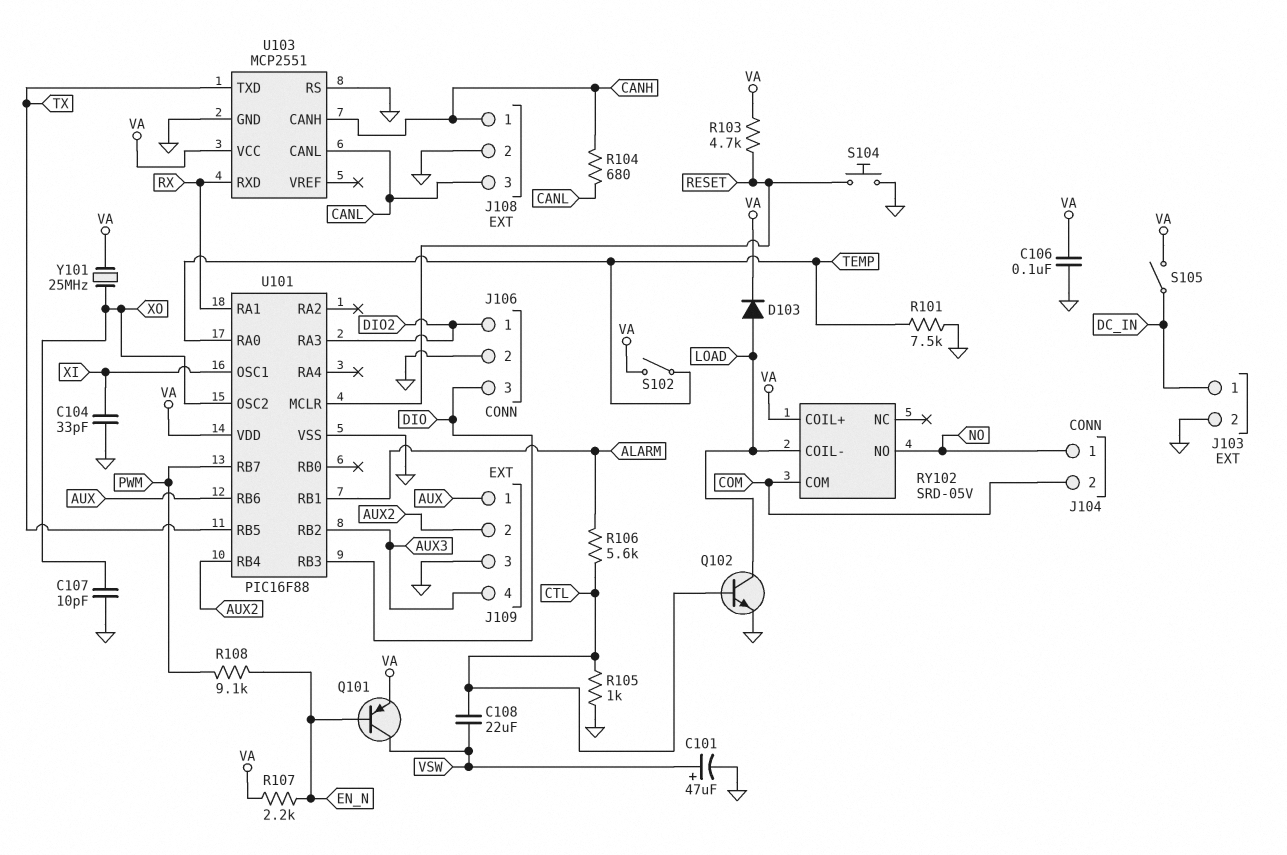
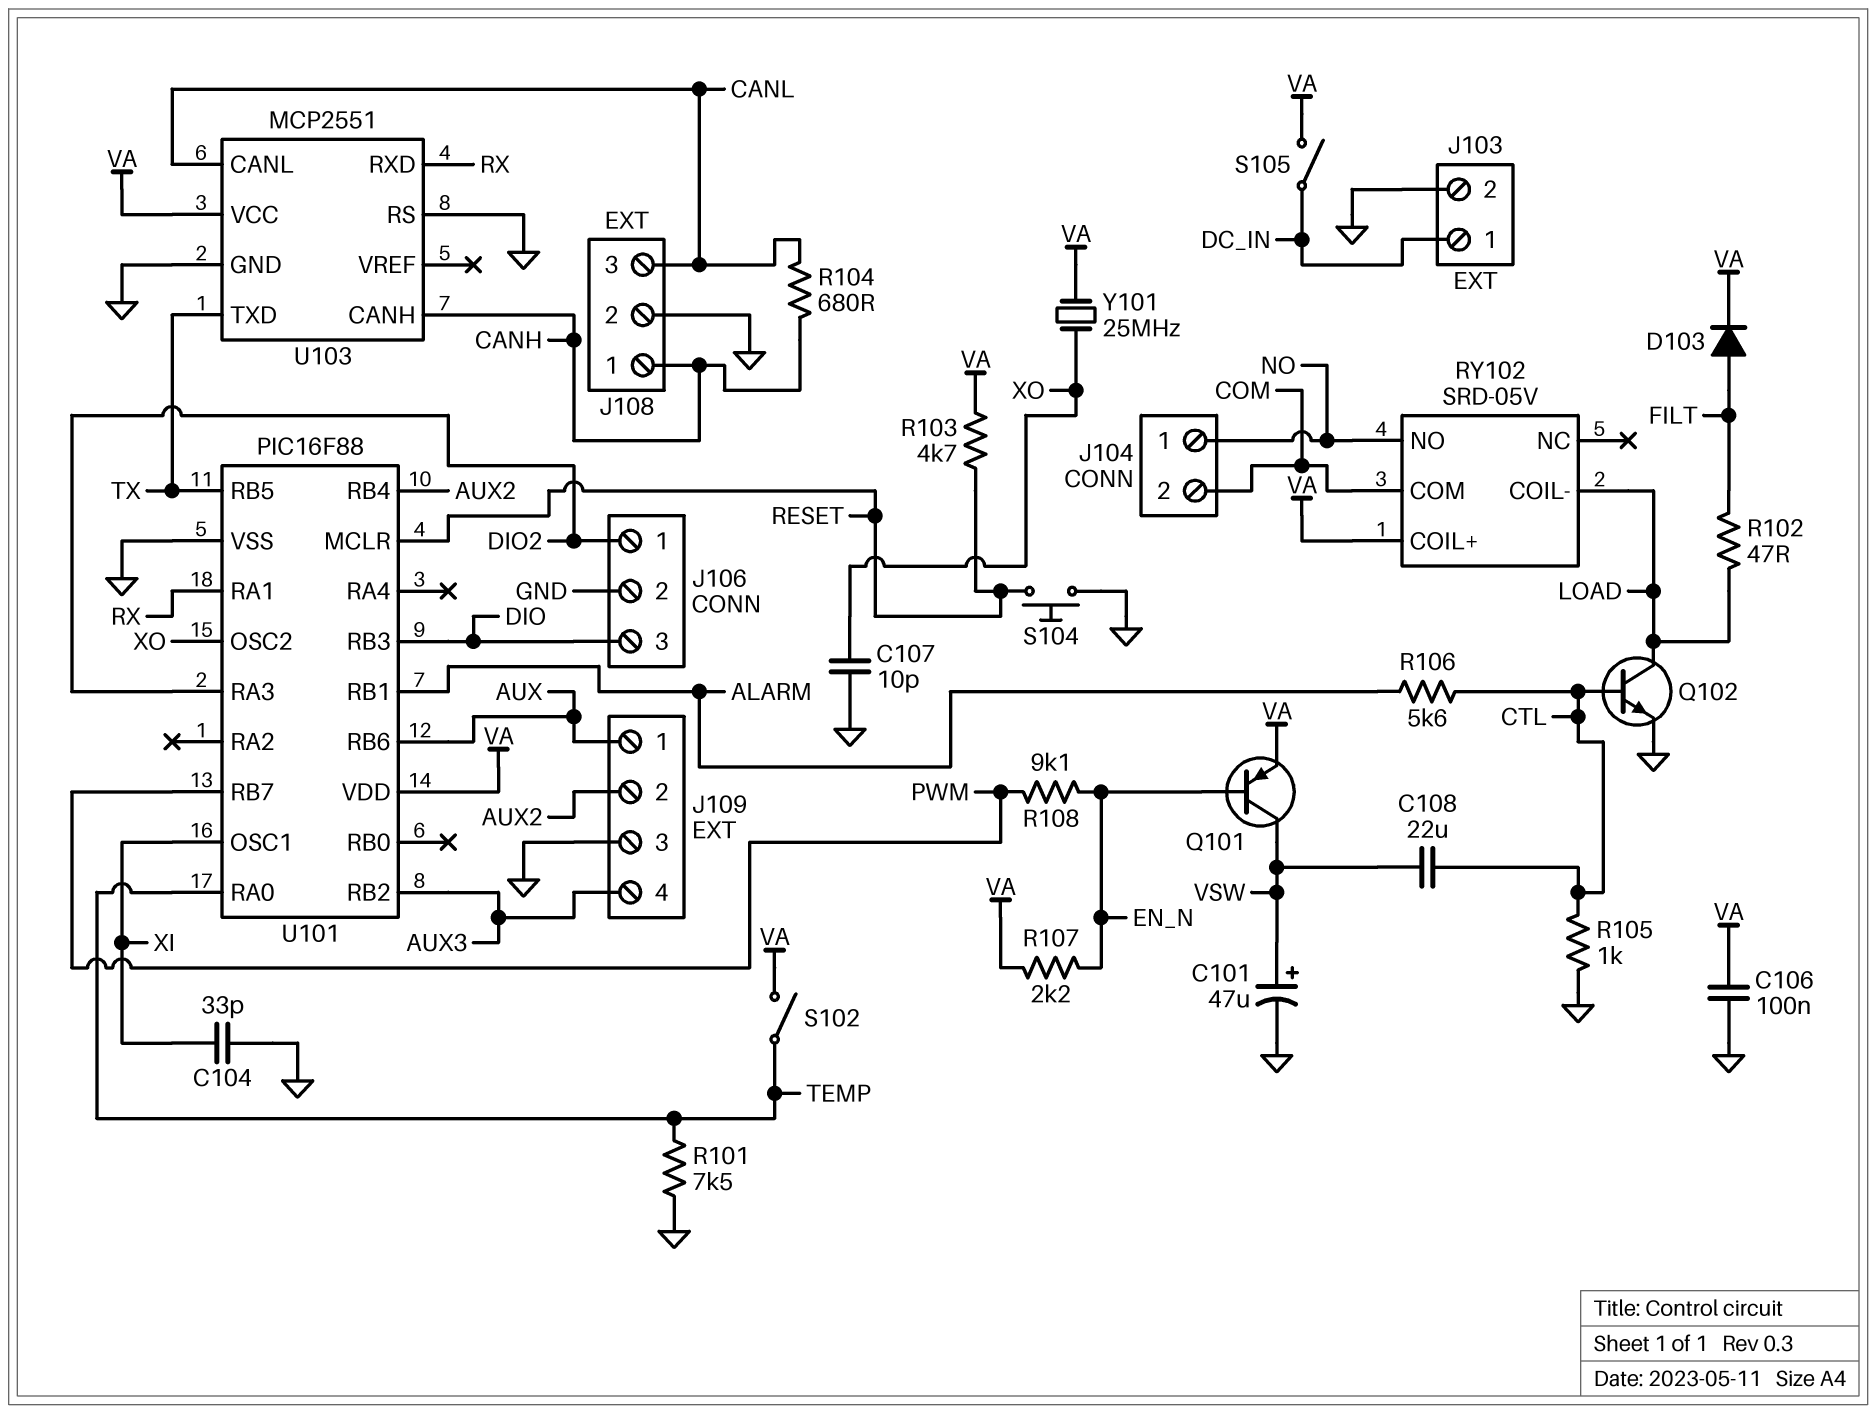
D103: diode (A LOAD, K VA) -> diode (A FILT, K VA)
R102: none -> 47 (FILT, LOAD)

